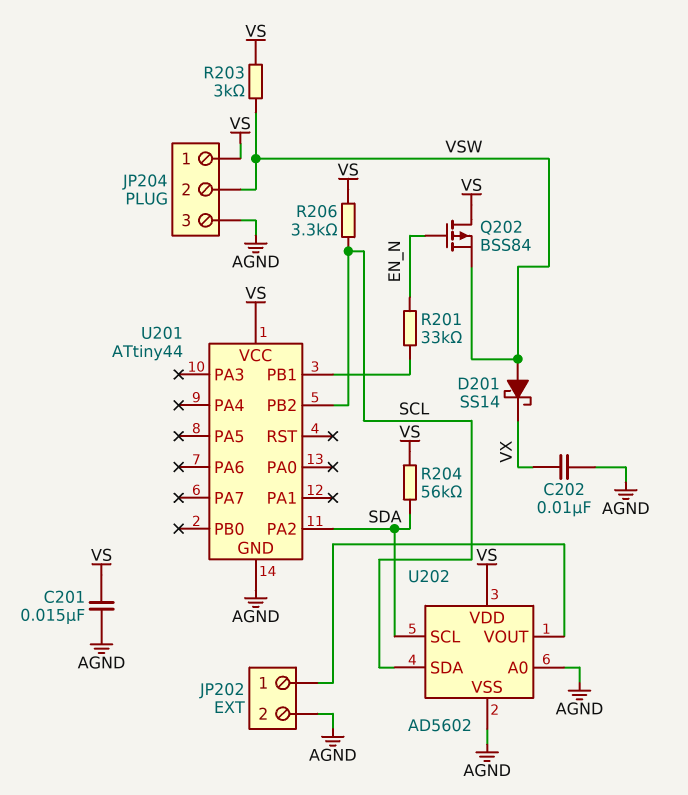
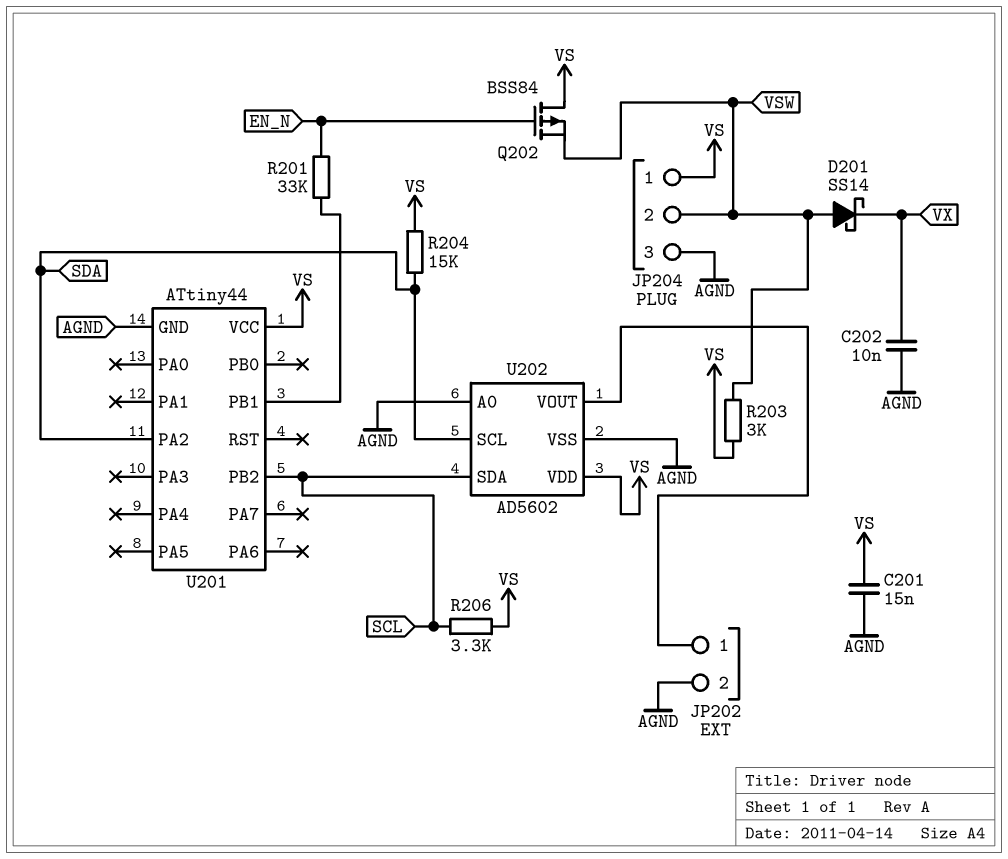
R204: 56k (SDA, VS) -> 15k (SDA, VS)

